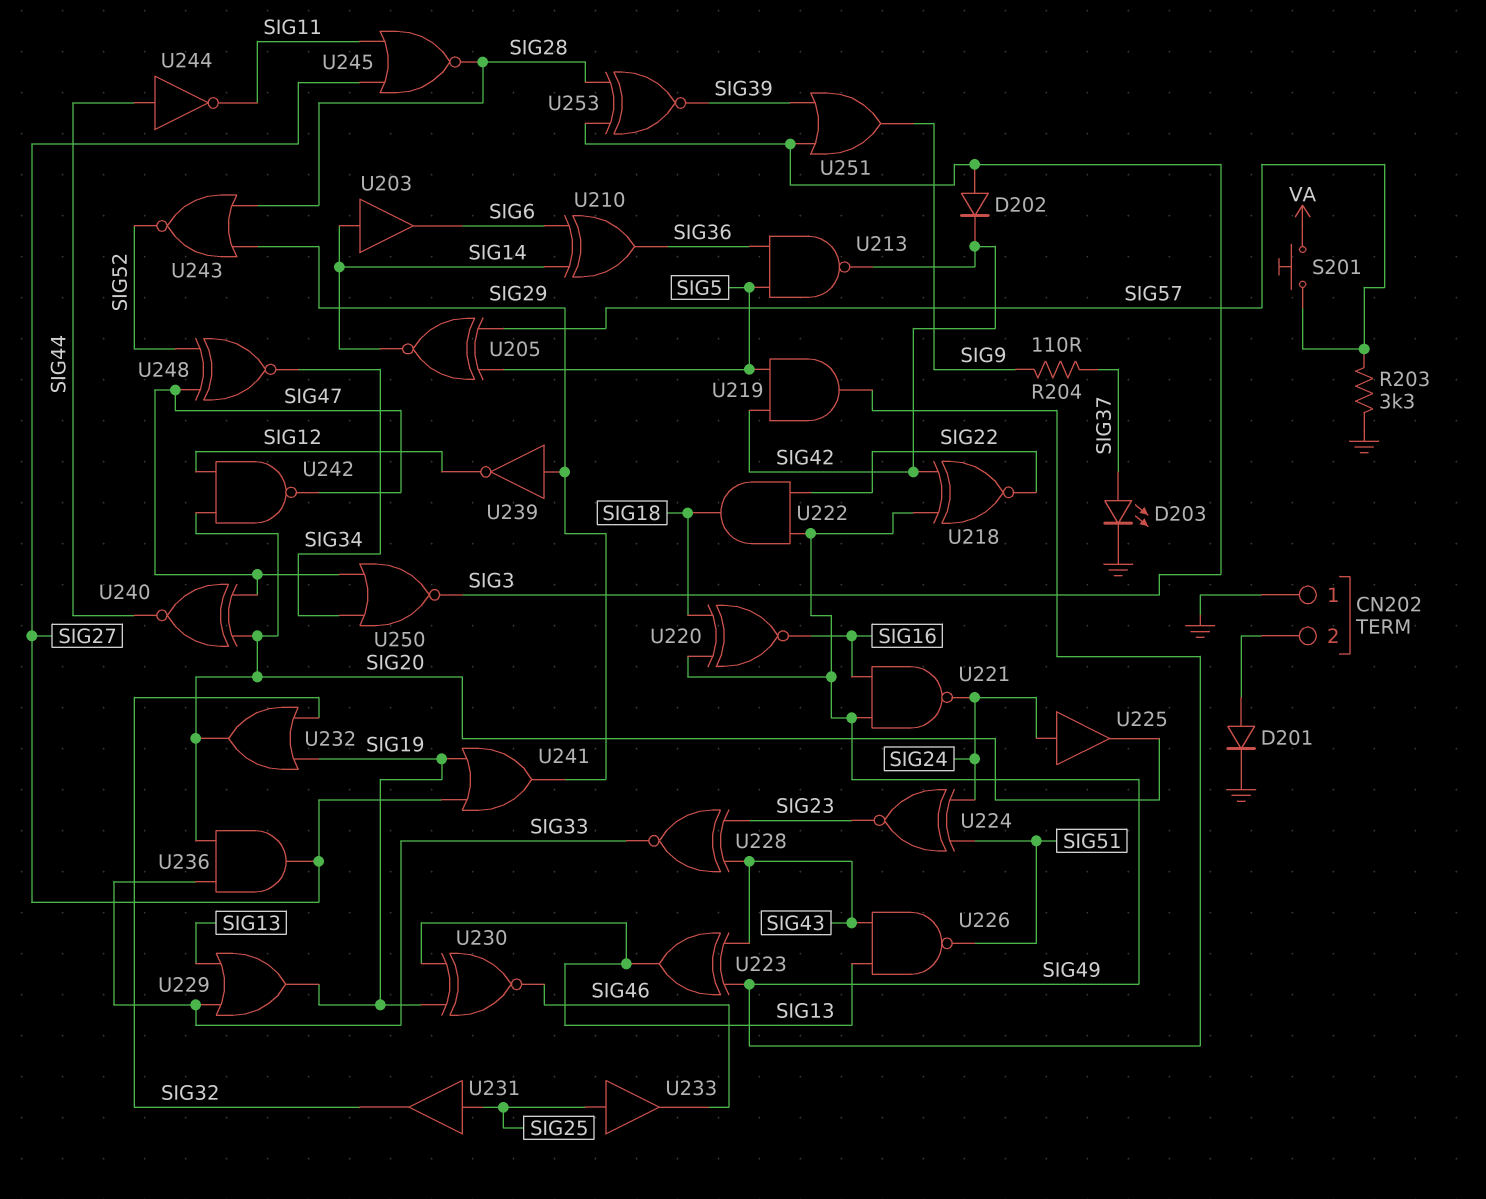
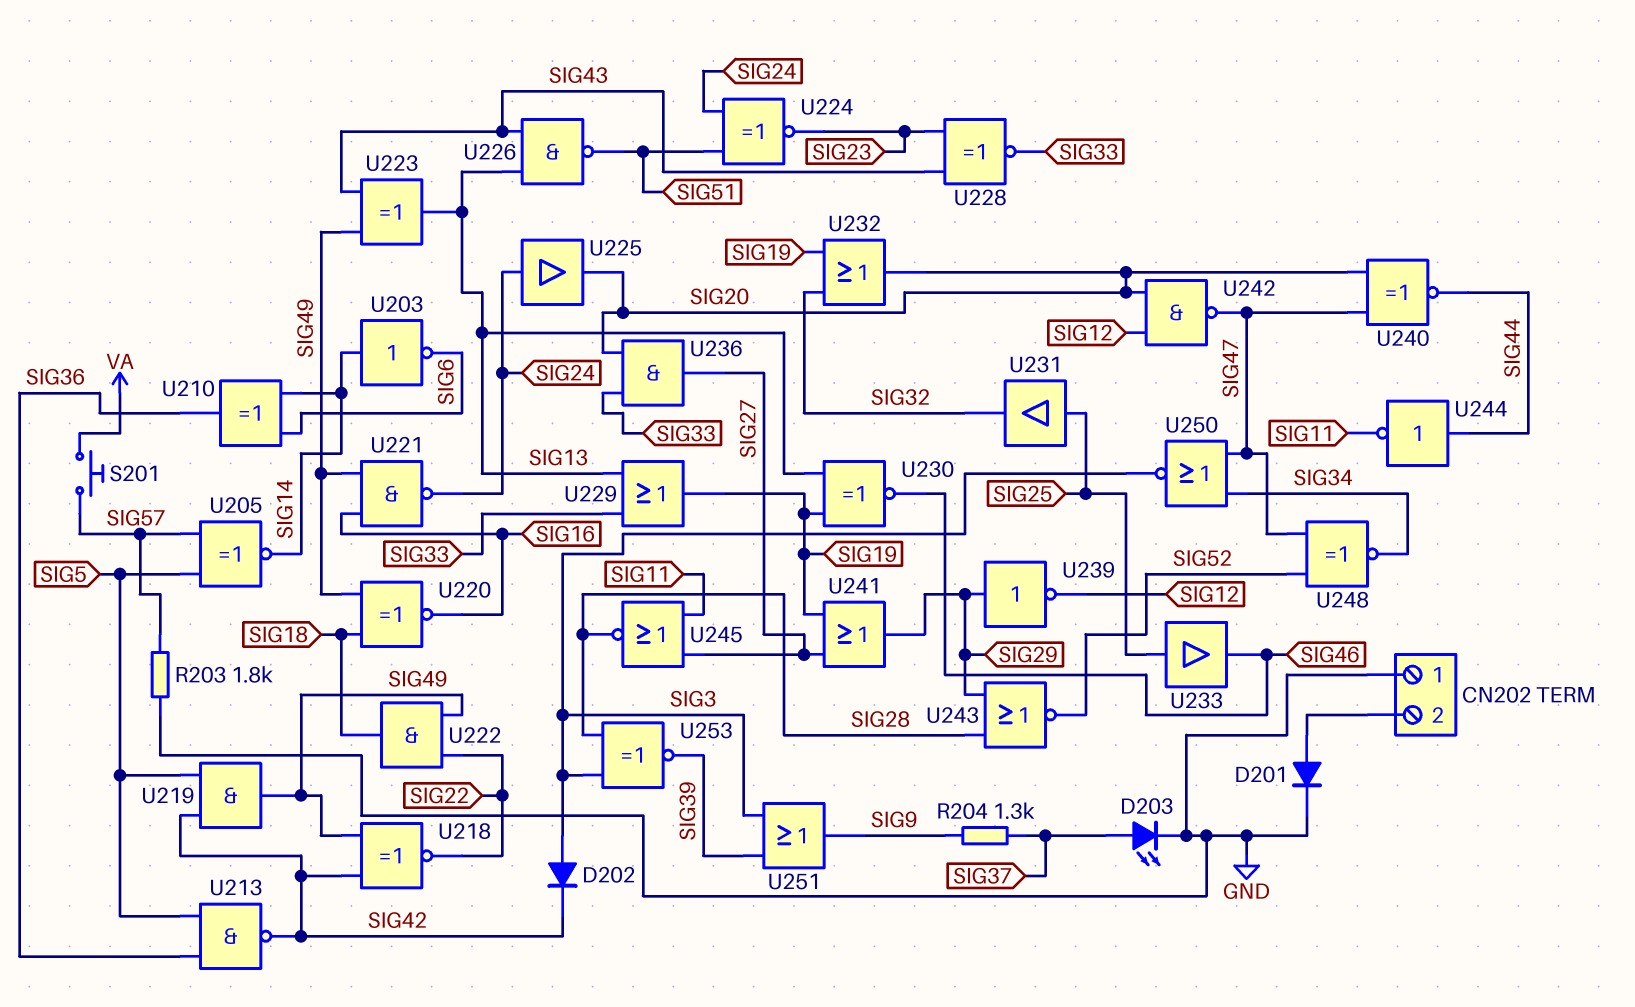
R203: 3.3k (GND, SIG57) -> 1.8k (GND, SIG57)
R204: 110 (SIG9, SIG37) -> 1.3k (SIG9, SIG37)
U203: buffer (in SIG14, out SIG6) -> NOT (in SIG14, out SIG6)

